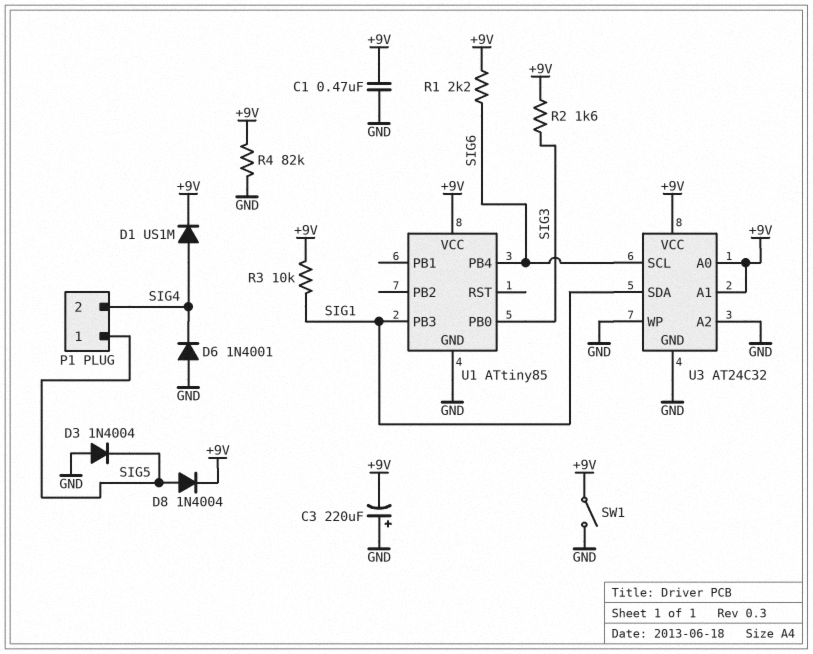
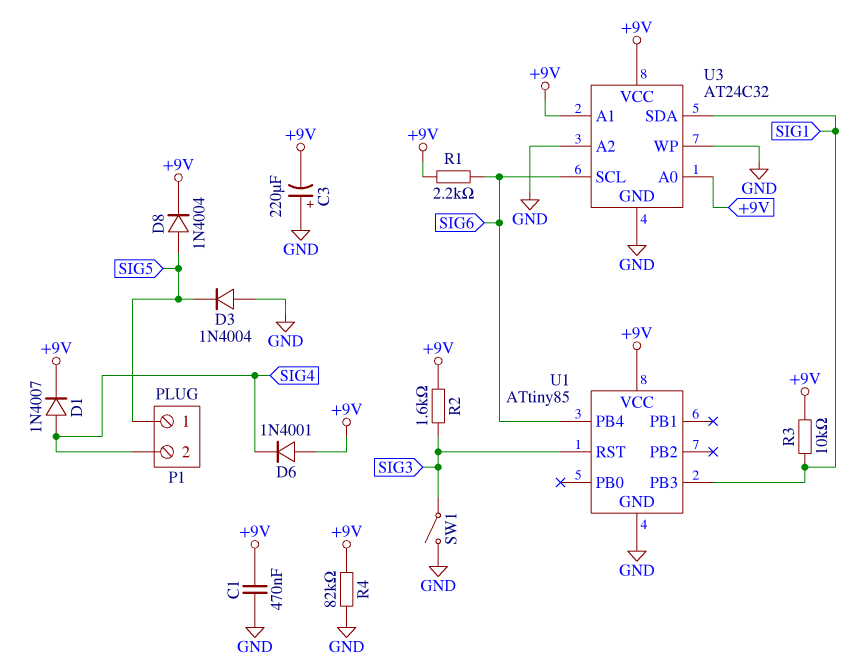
D1: diode US1M (A SIG4, K +9V) -> diode 1N4007 (A SIG4, K +9V)
D6: diode 1N4001 (A GND, K SIG4) -> diode 1N4001 (A +9V, K SIG4)
SW1: switch (+9V, GND) -> switch (GND, SIG3)
U1 pin PB0: SIG3 -> none
U1 pin RST: none -> SIG3

